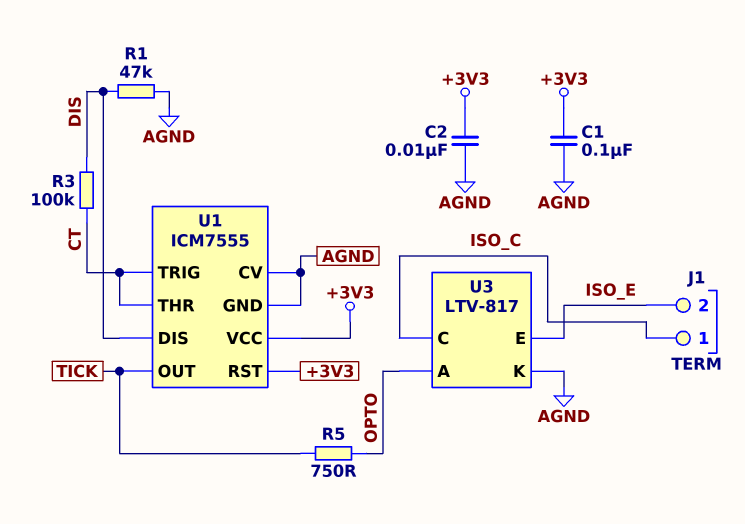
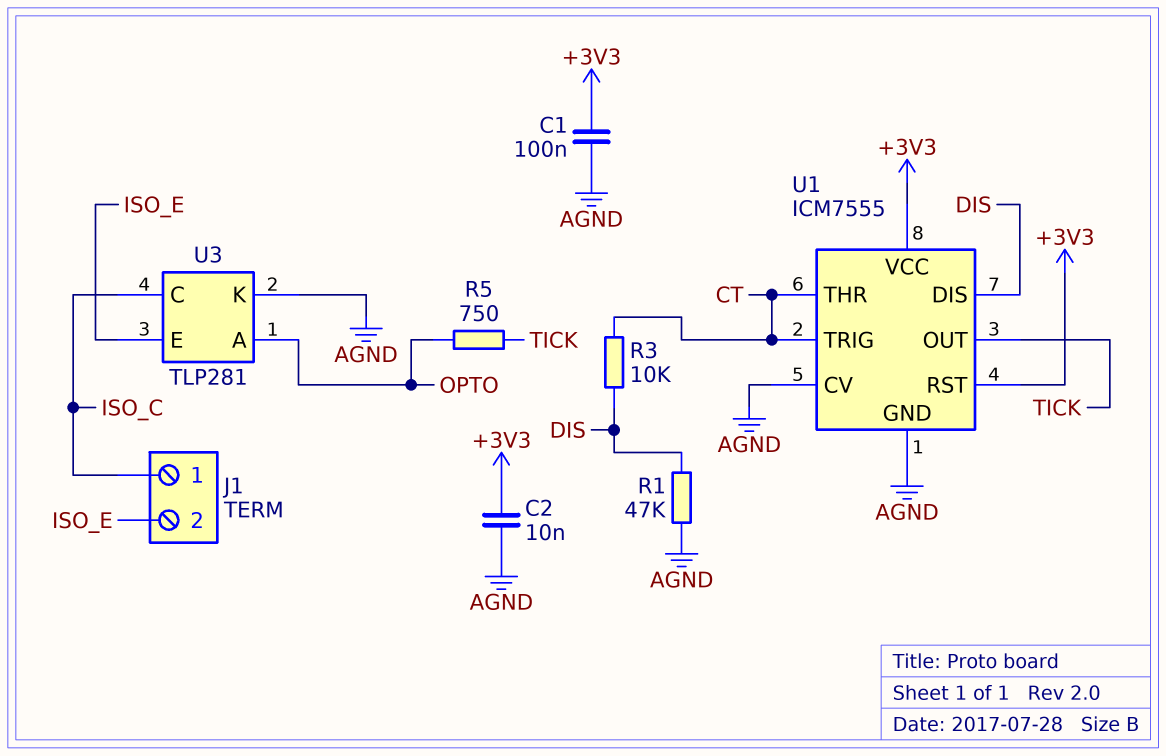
R3: 100k (CT, DIS) -> 10k (CT, DIS)
U3: LTV-817 -> TLP281

